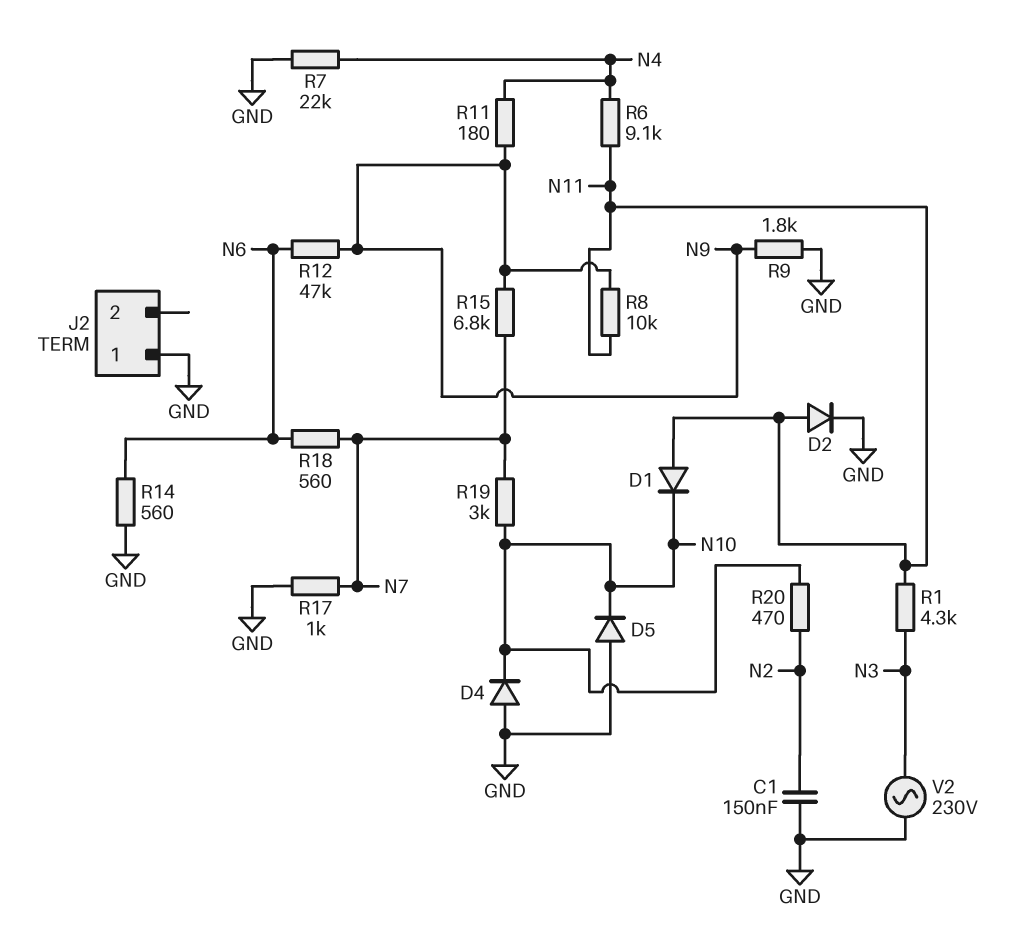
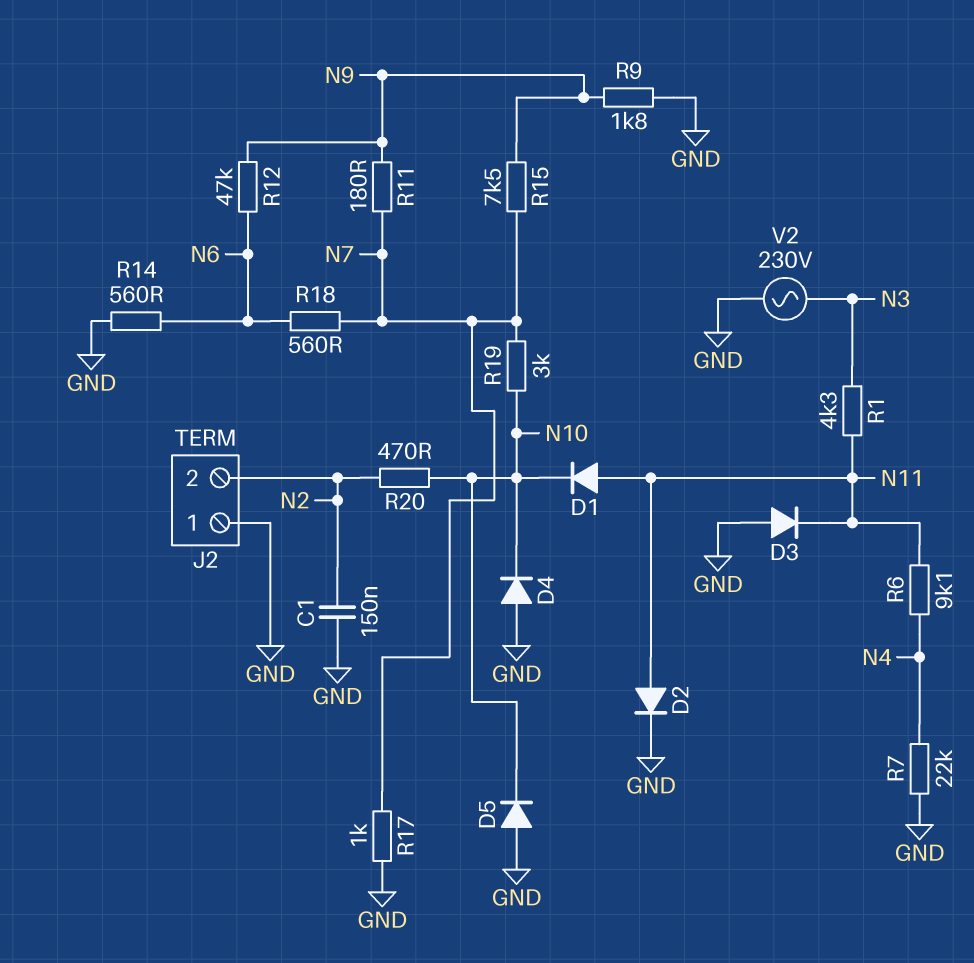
D3: none -> diode (A GND, K N11)
J2 pin 2: none -> N2
R8: 10k (N9, N11) -> none
R11: 180 (N4, N9) -> 180 (N7, N9)
R15: 6.8k (N7, N9) -> 7.5k (N7, N9)

